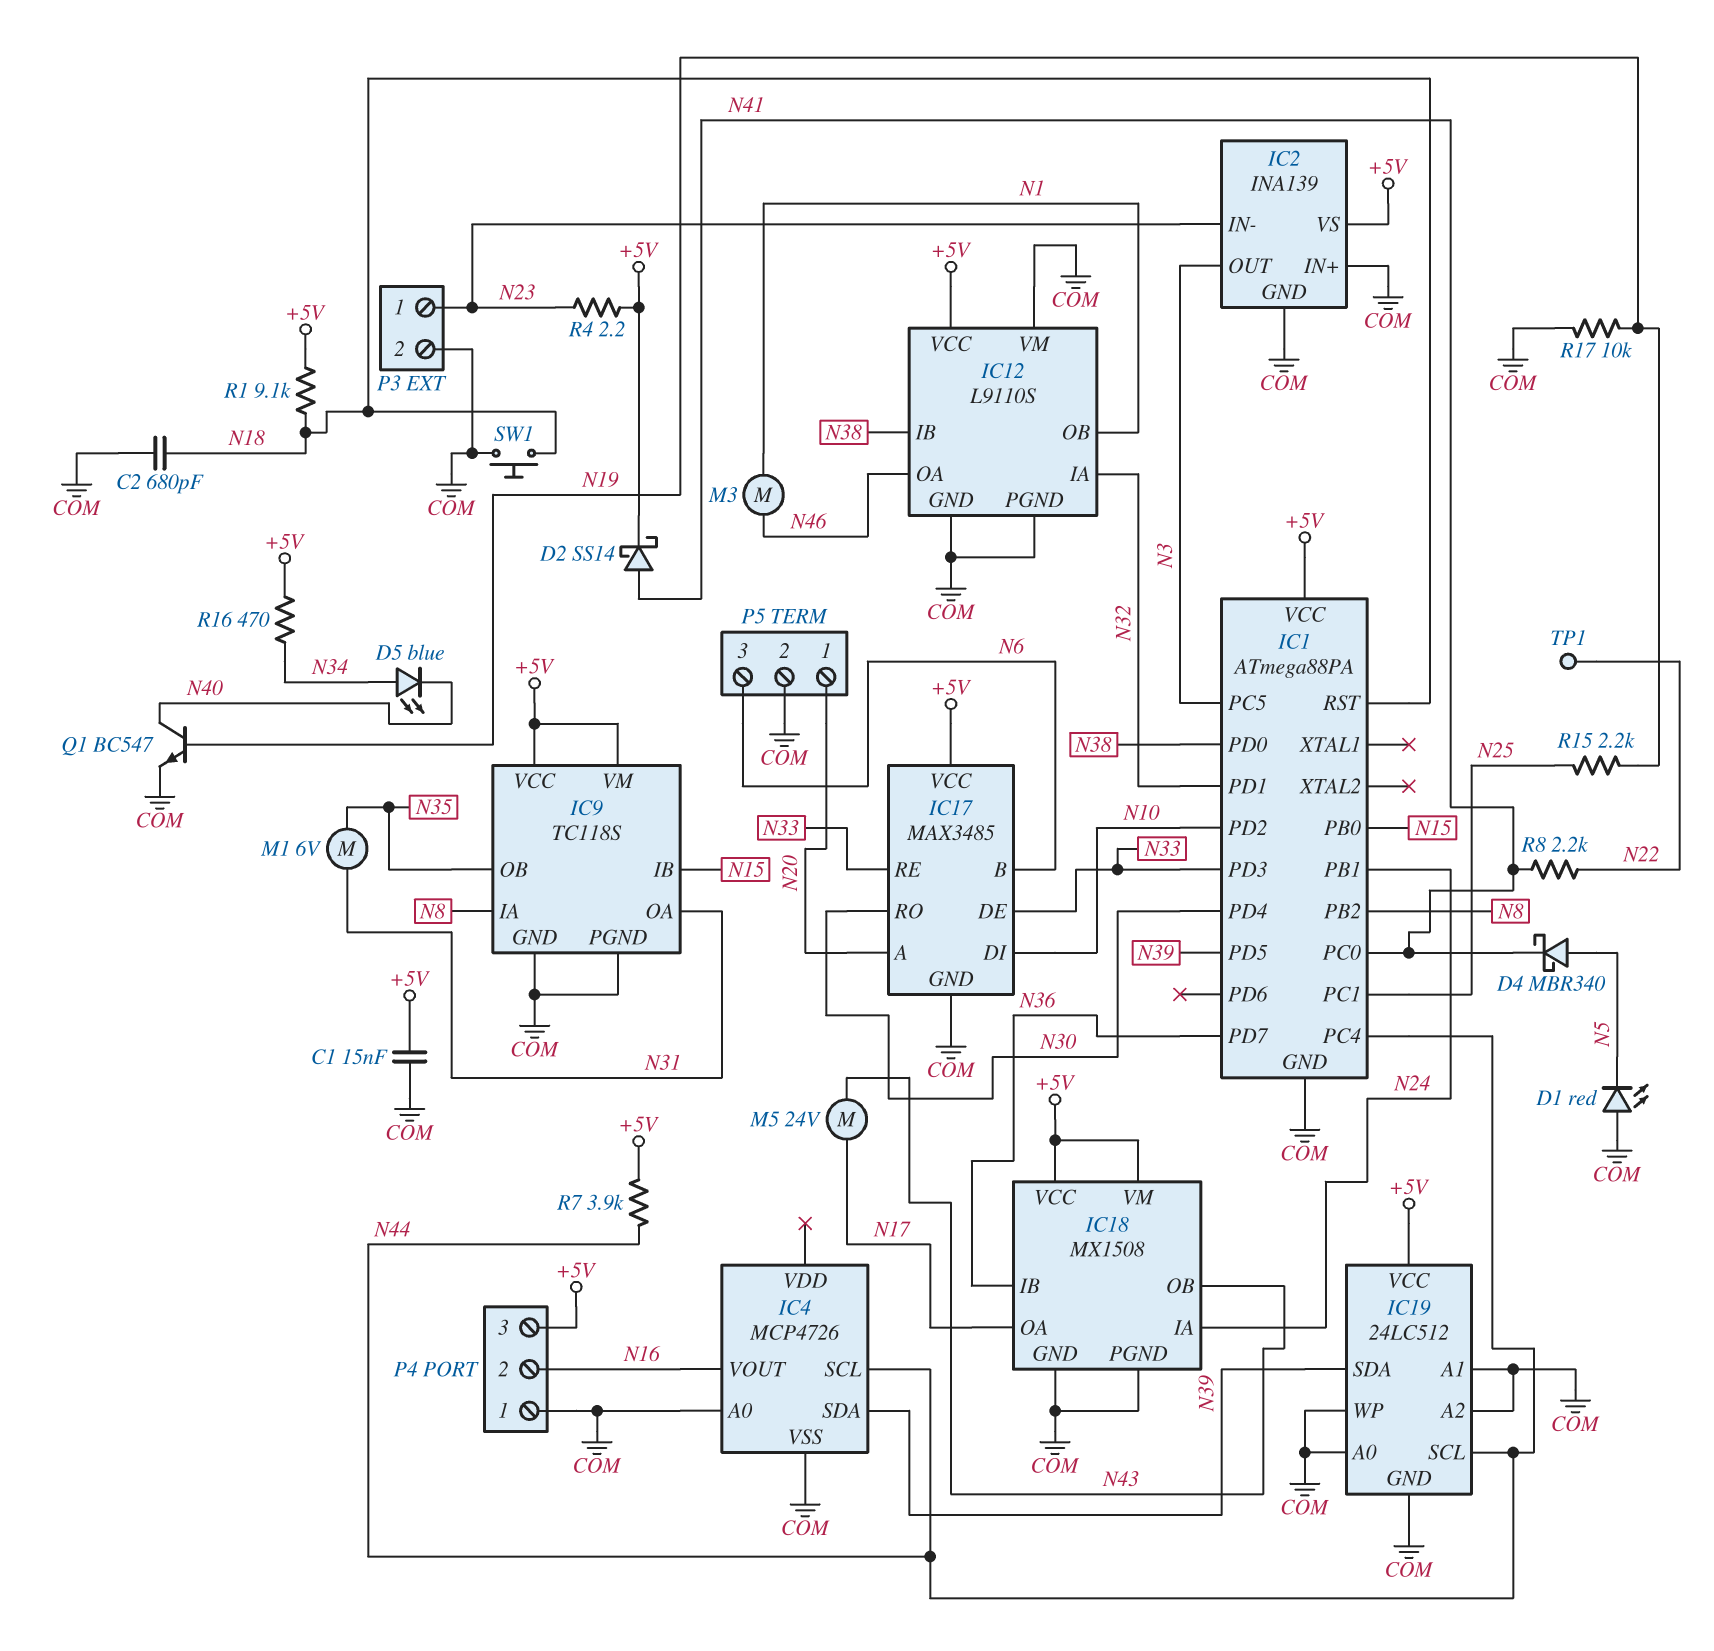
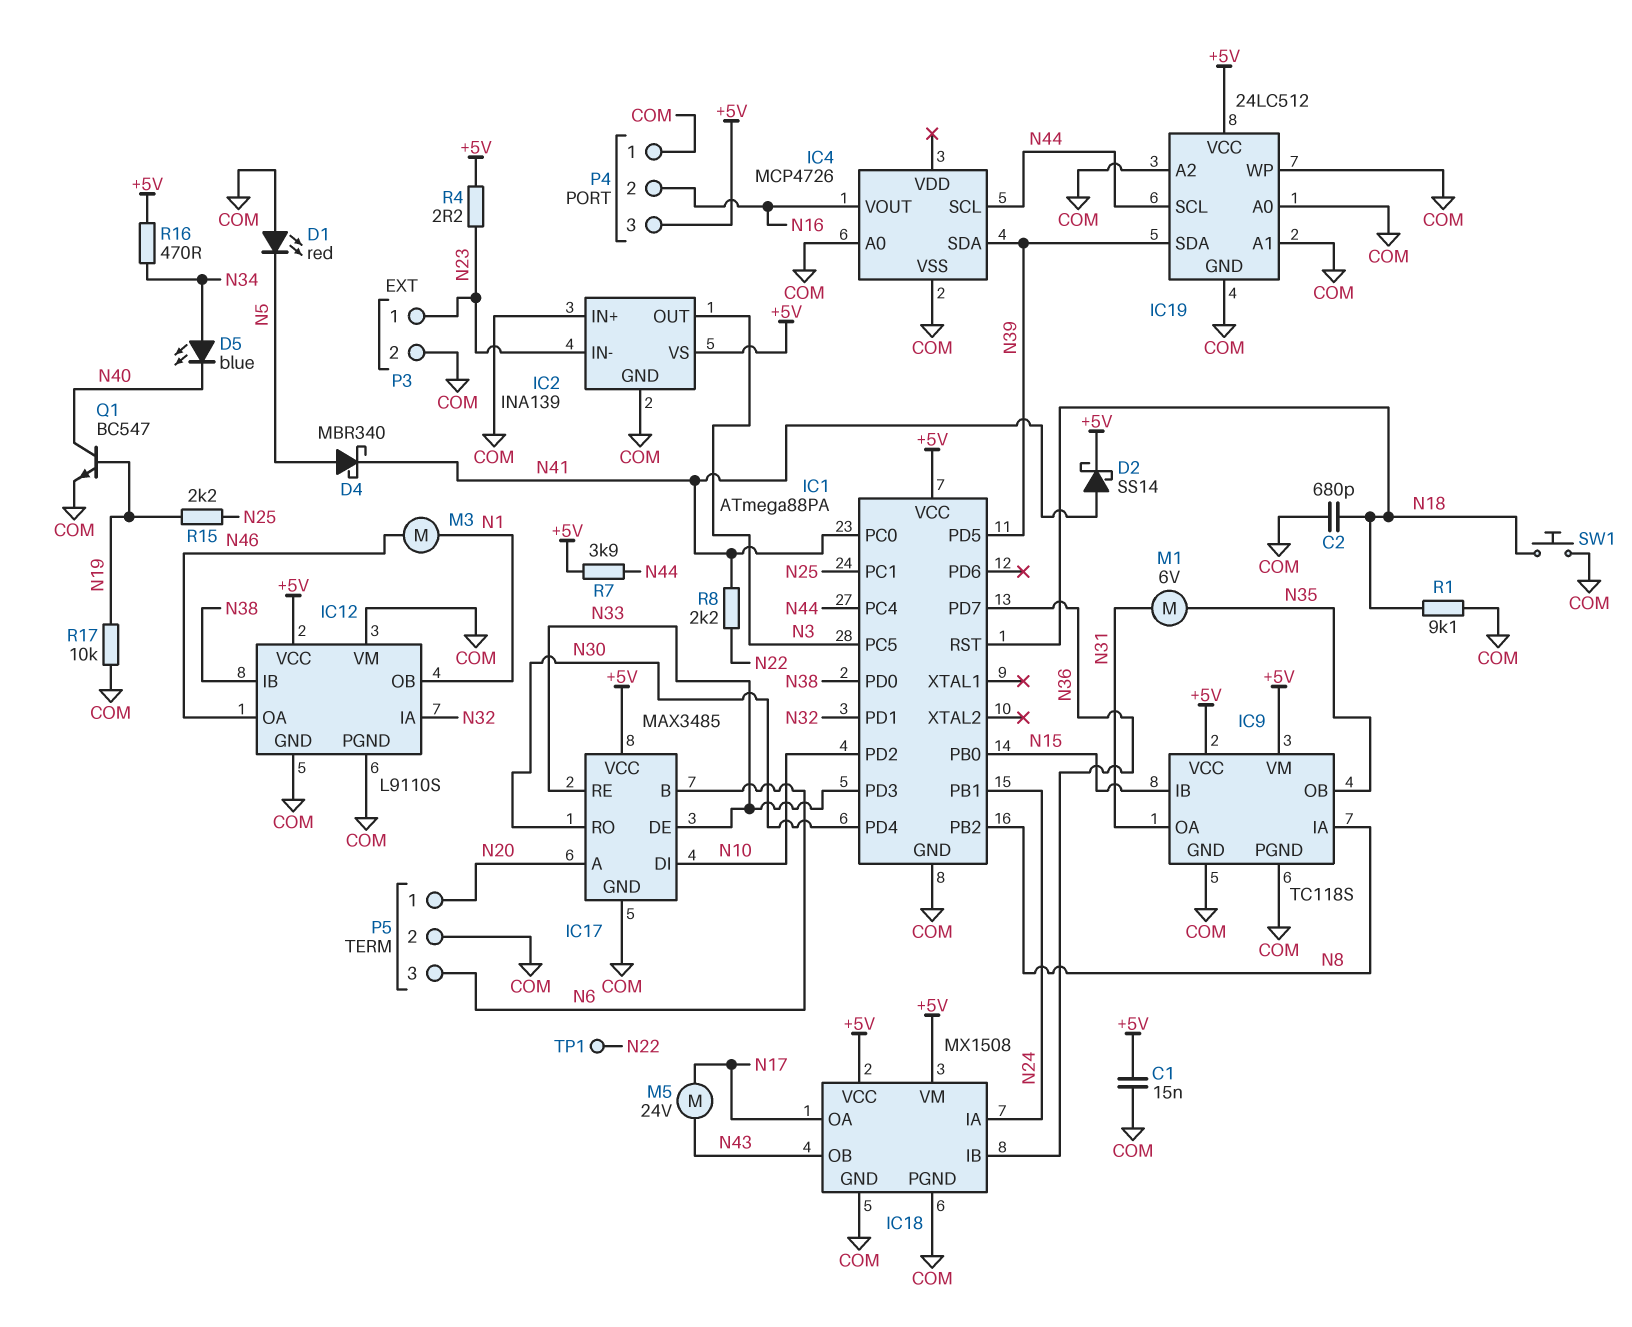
R1: 9.1k (+5V, N18) -> 9.1k (COM, N18)

